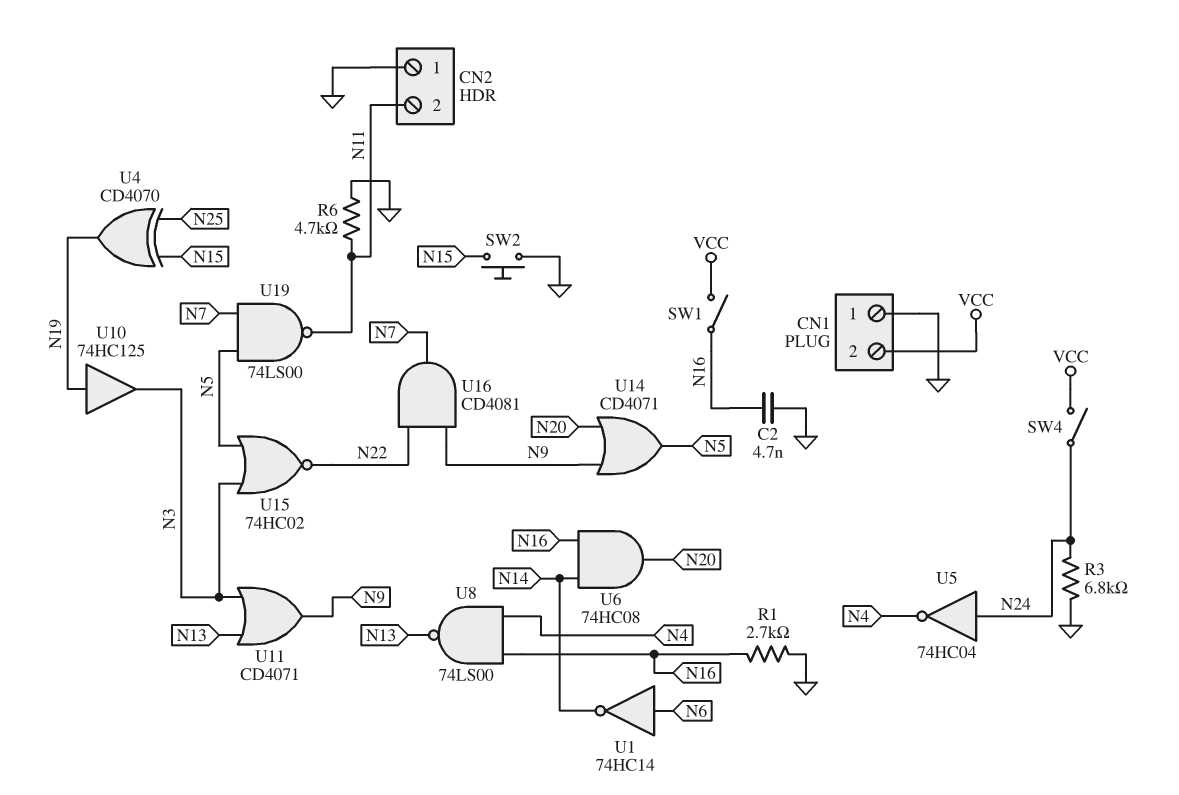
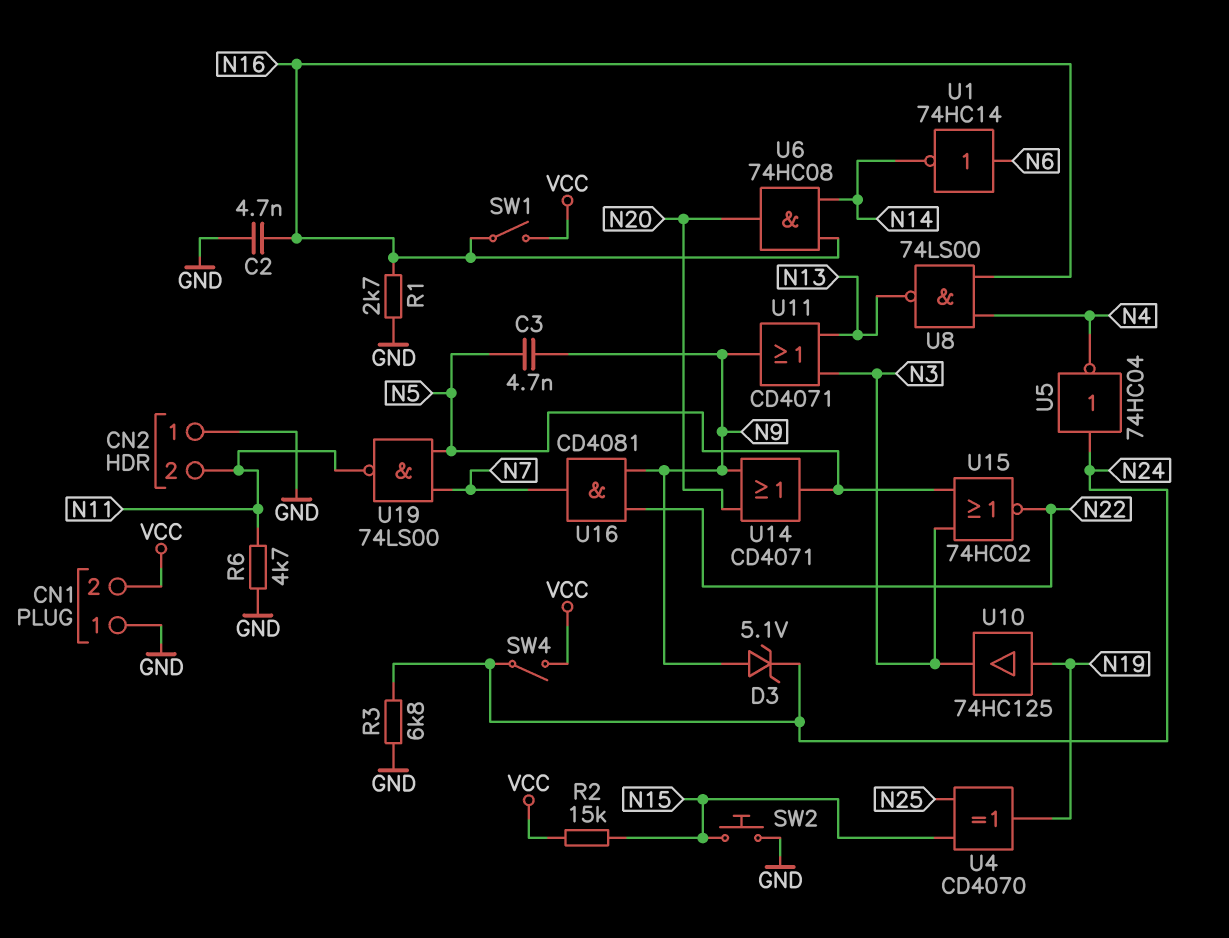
C3: none -> 4.7nF (N5, N9)
D3: none -> zener 5.1V (A N9, K N24)
R2: none -> 15k (N15, VCC)

